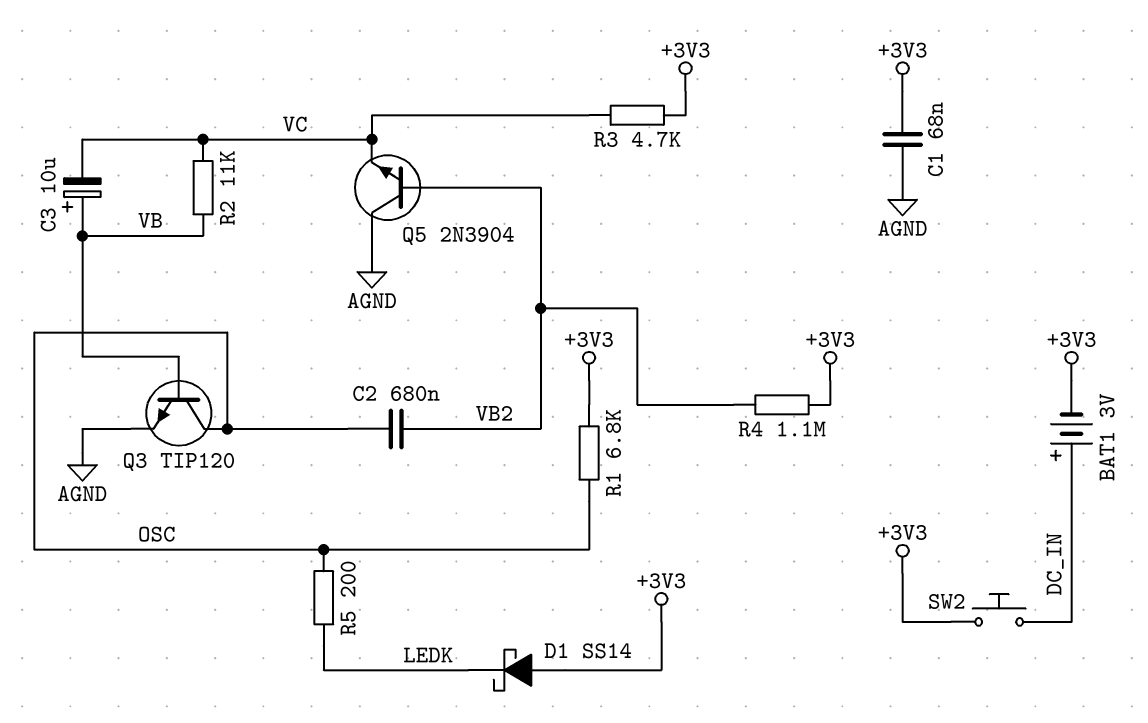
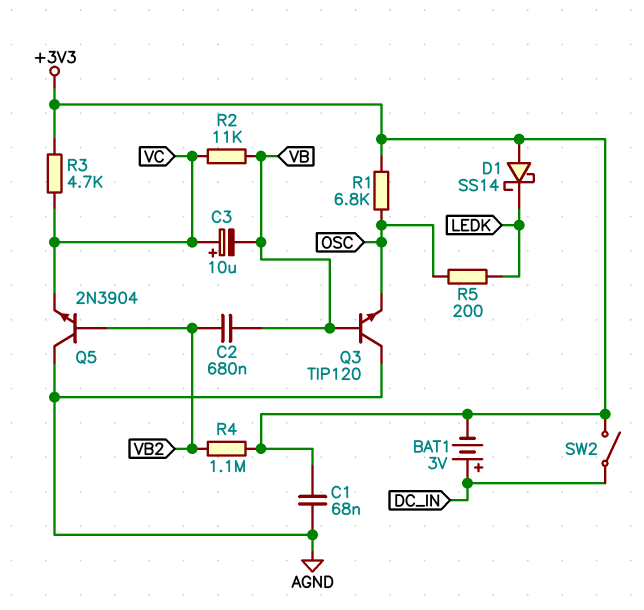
C2: 680nF (OSC, VB2) -> 680nF (VB, VB2)
C3: 10uF (plus VB, minus VC) -> 10uF (plus VC, minus VB)
Q3: NPN TIP120 (B VB, C OSC, E AGND) -> NPN TIP120 (B VB, C AGND, E OSC)
SW2: button (+3V3, DC_IN) -> switch (+3V3, DC_IN)

